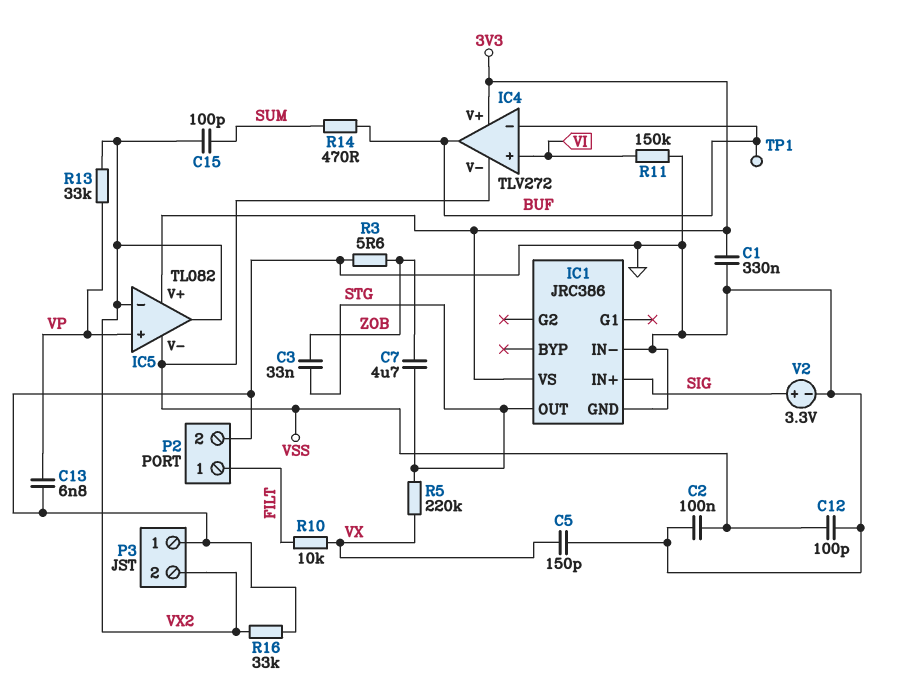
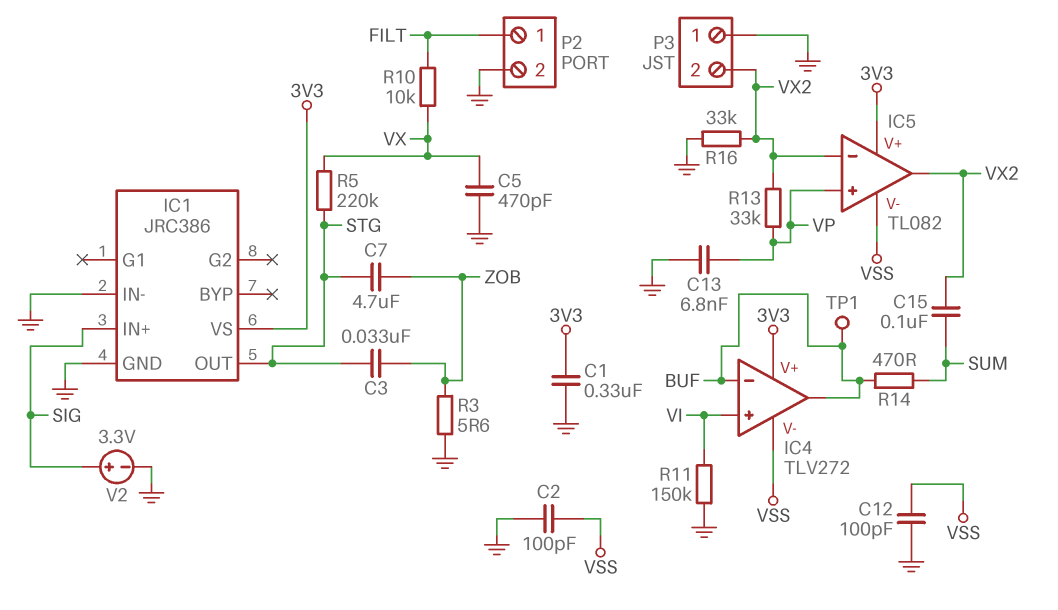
C2: 100nF (GND, VSS) -> 100pF (GND, VSS)
C5: 150pF (GND, VX) -> 470pF (GND, VX)
C15: 100pF (SUM, VX2) -> 100nF (SUM, VX2)

